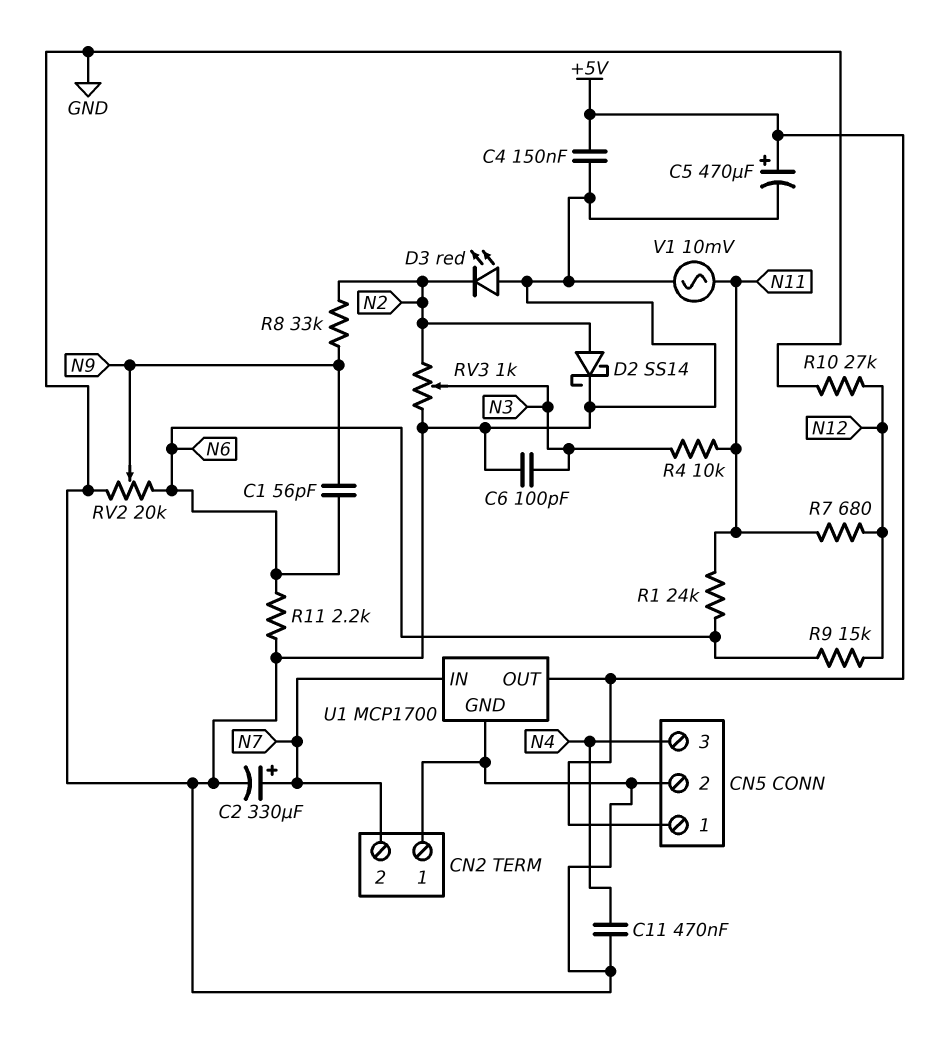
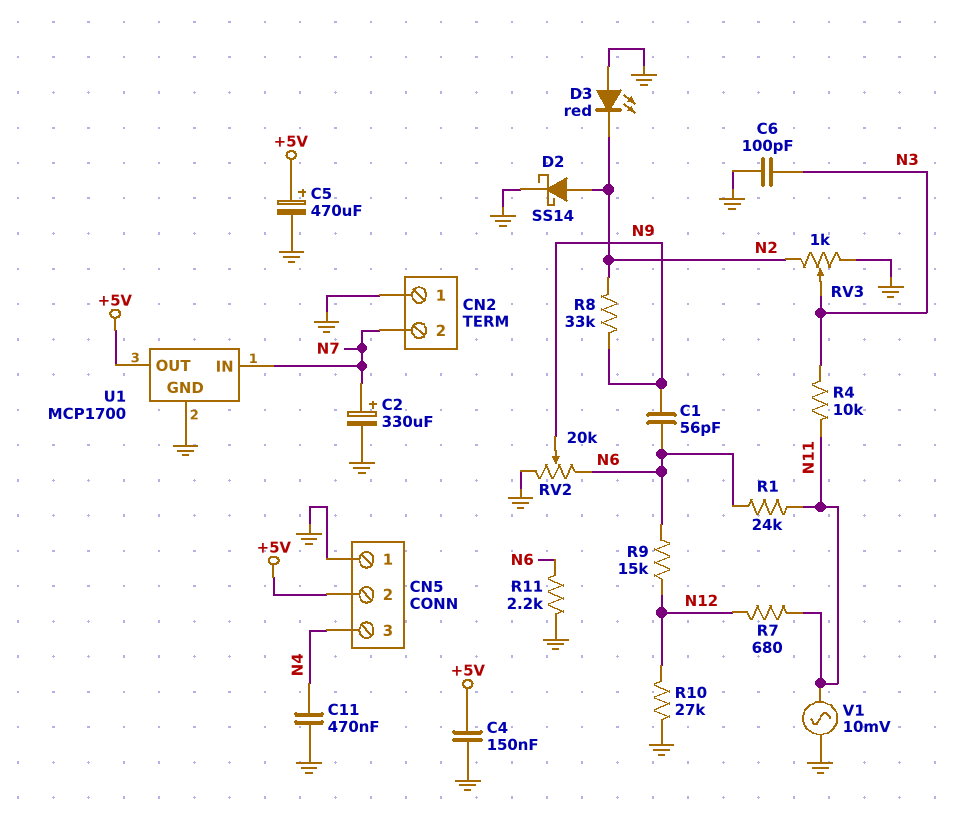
CN5 pin 1: +5V -> GND
CN5 pin 2: GND -> +5V

